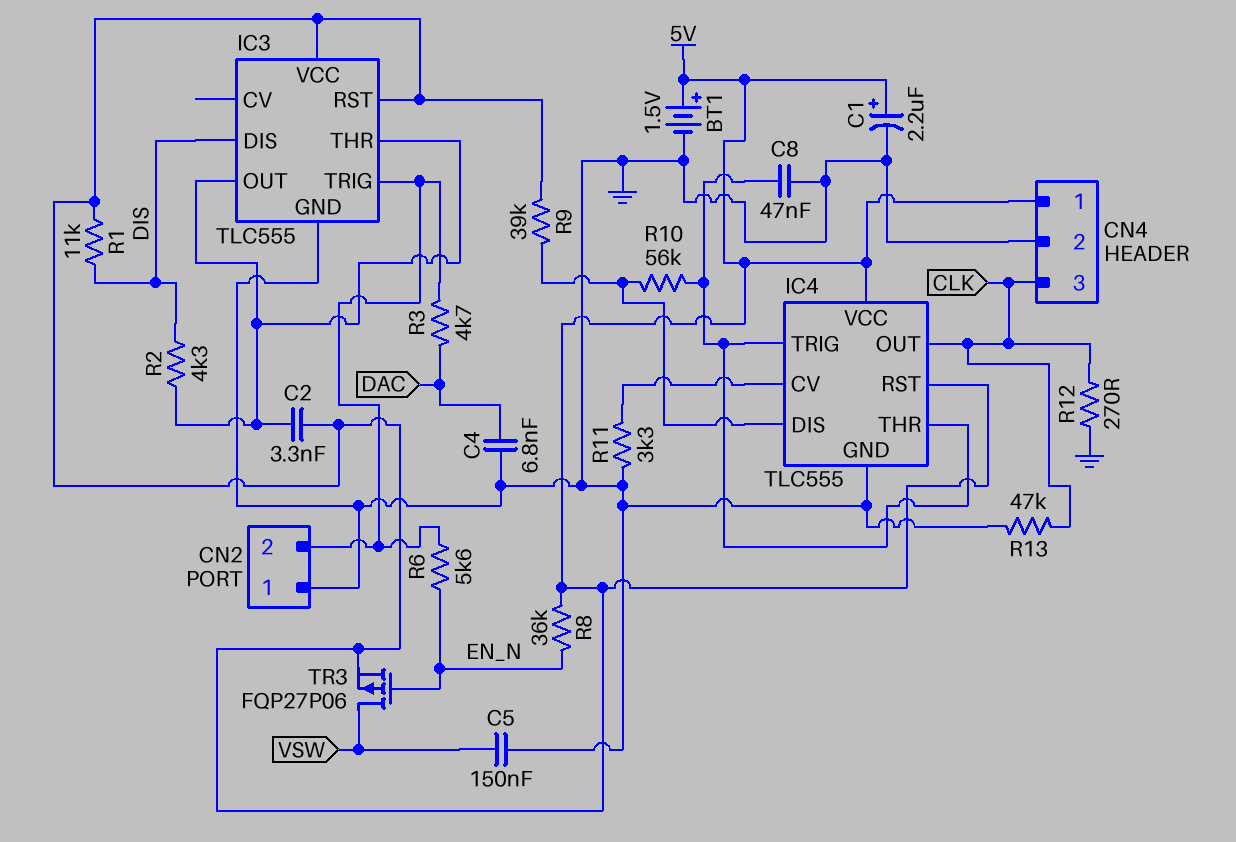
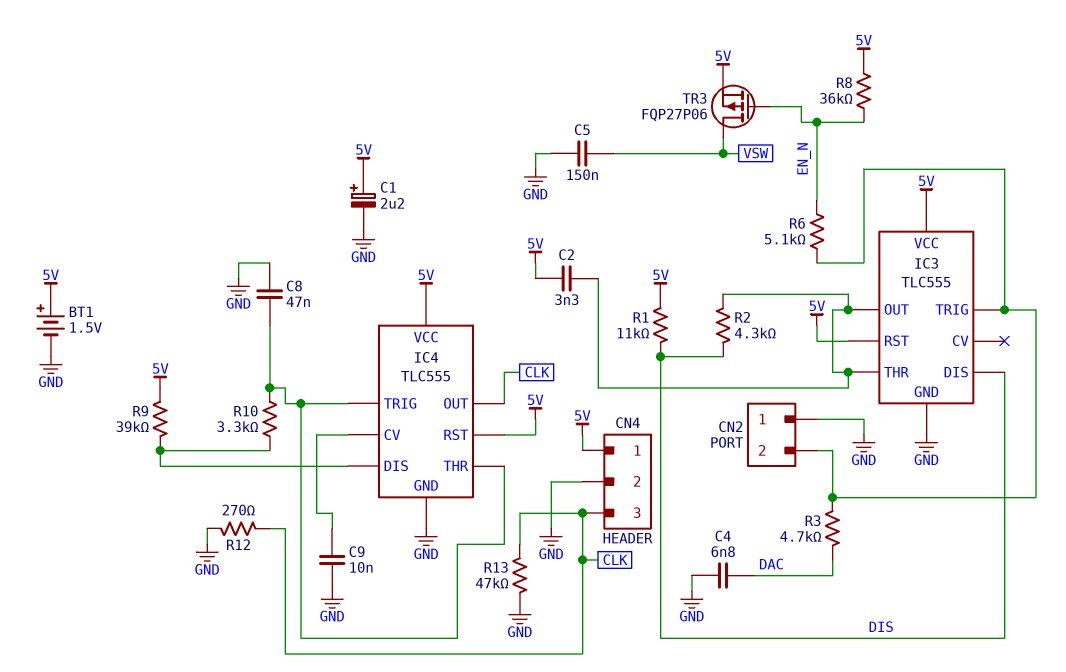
C9: none -> 10nF (GND, IC4/CV)
R6: 5.6k (CN2/2, EN_N) -> 5.1k (CN2/2, EN_N)
R10: 56k (IC4/DIS, IC4/THR) -> 3.3k (IC4/DIS, IC4/THR)
R11: 3.3k (GND, IC4/CV) -> none

